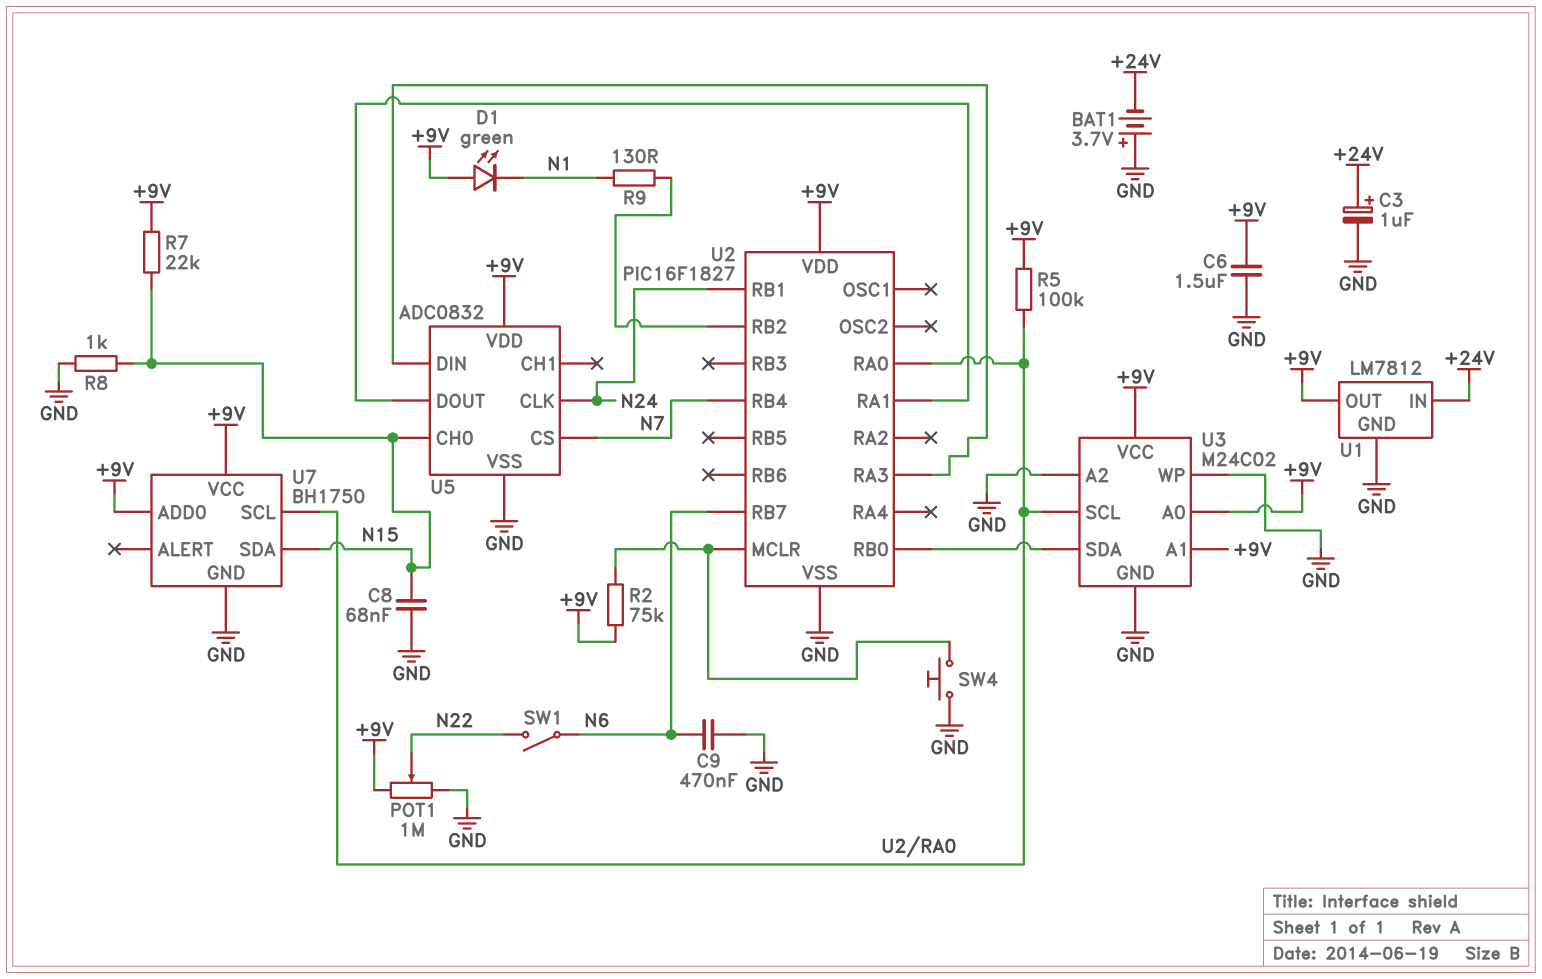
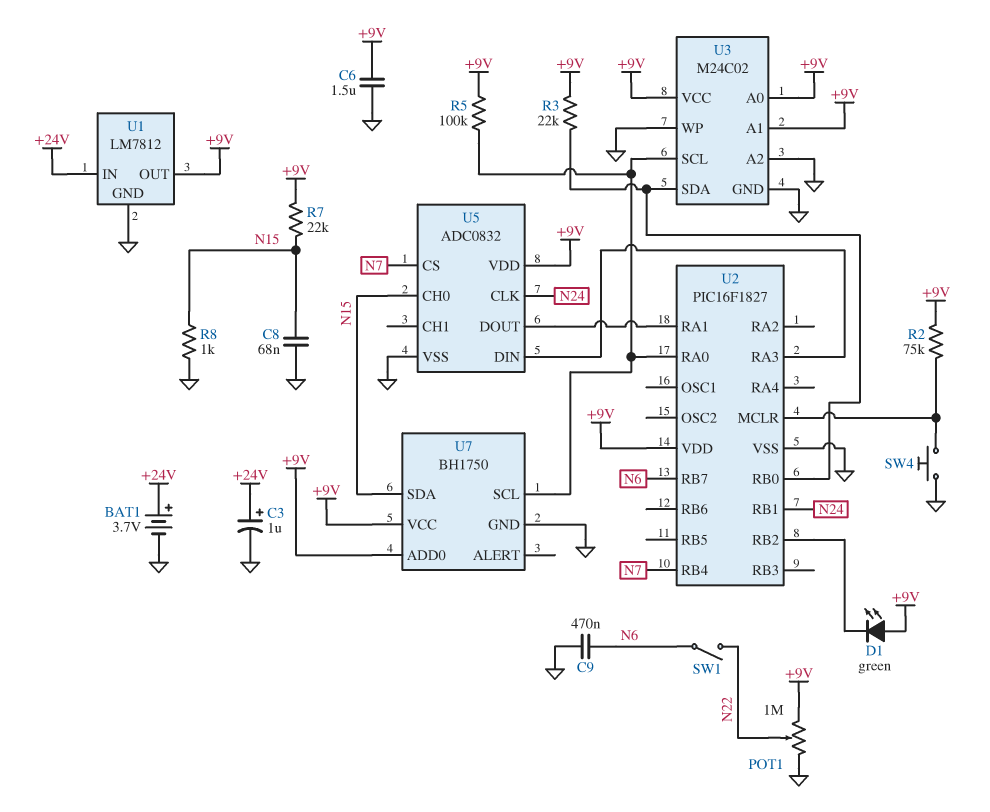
BAT1: 3.7V (plus GND, minus +24V) -> 3.7V (plus +24V, minus GND)
D1: LED green (A +9V, K N1) -> LED green (A +9V, K U2/RB2)
R3: none -> 22k (+9V, U2/RB0)
R9: 130 (N1, U2/RB2) -> none

